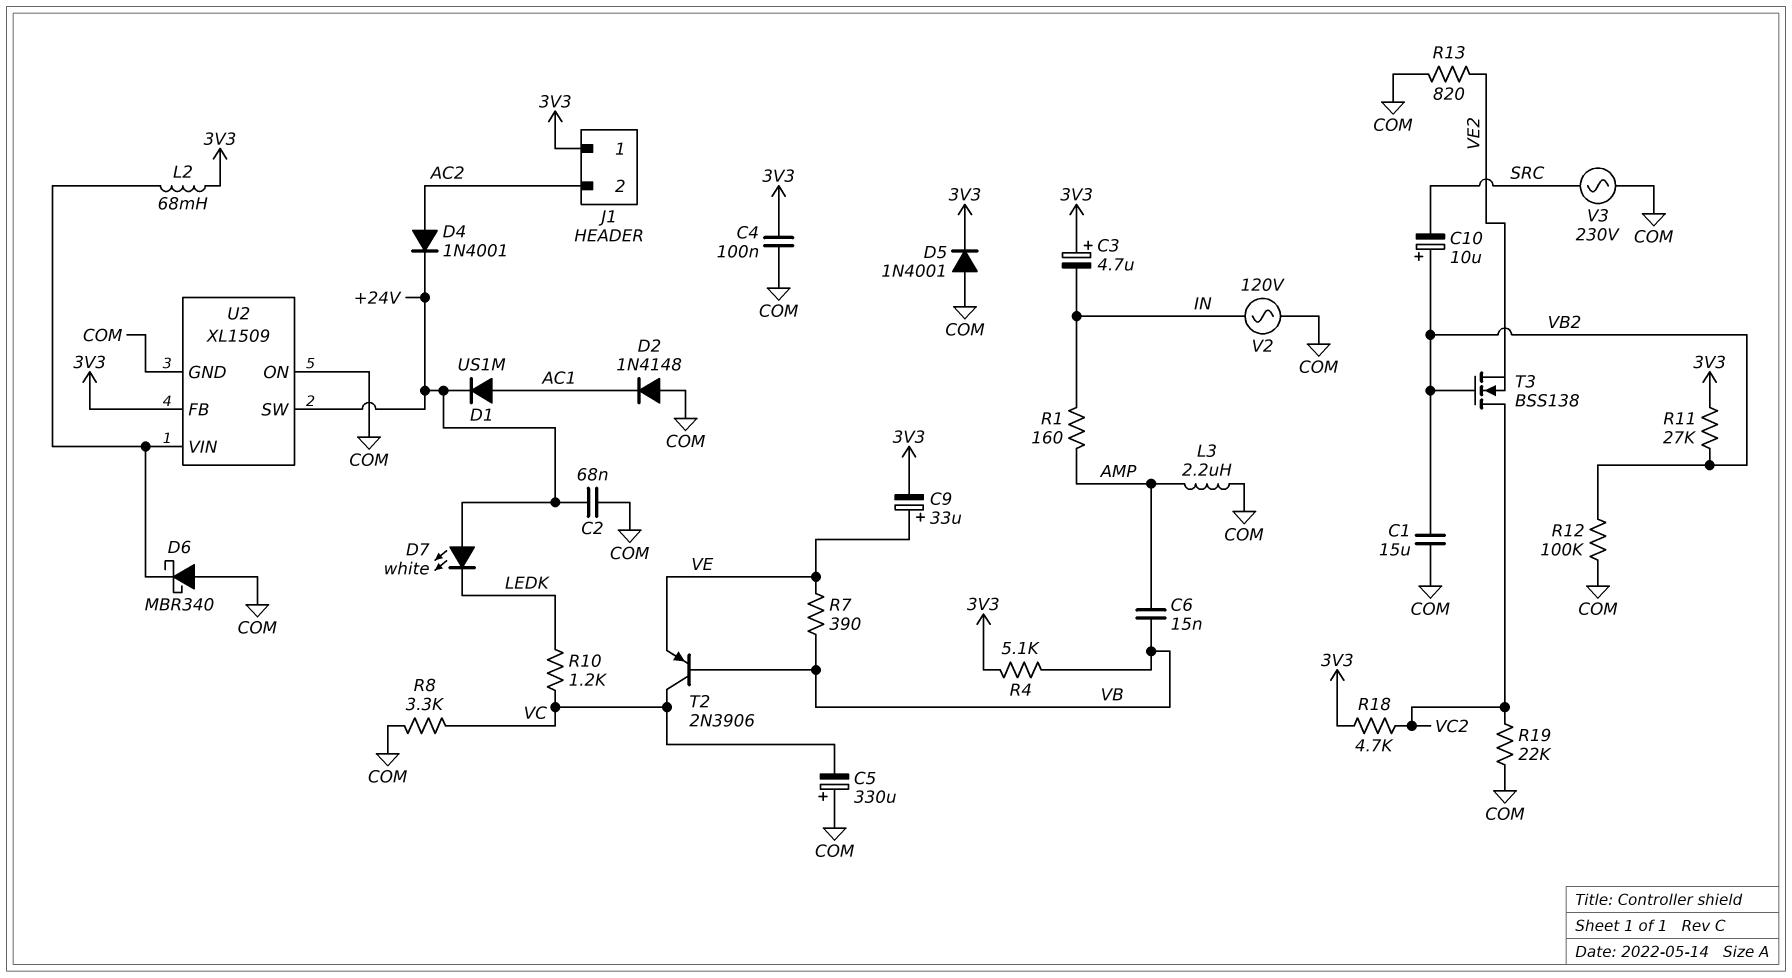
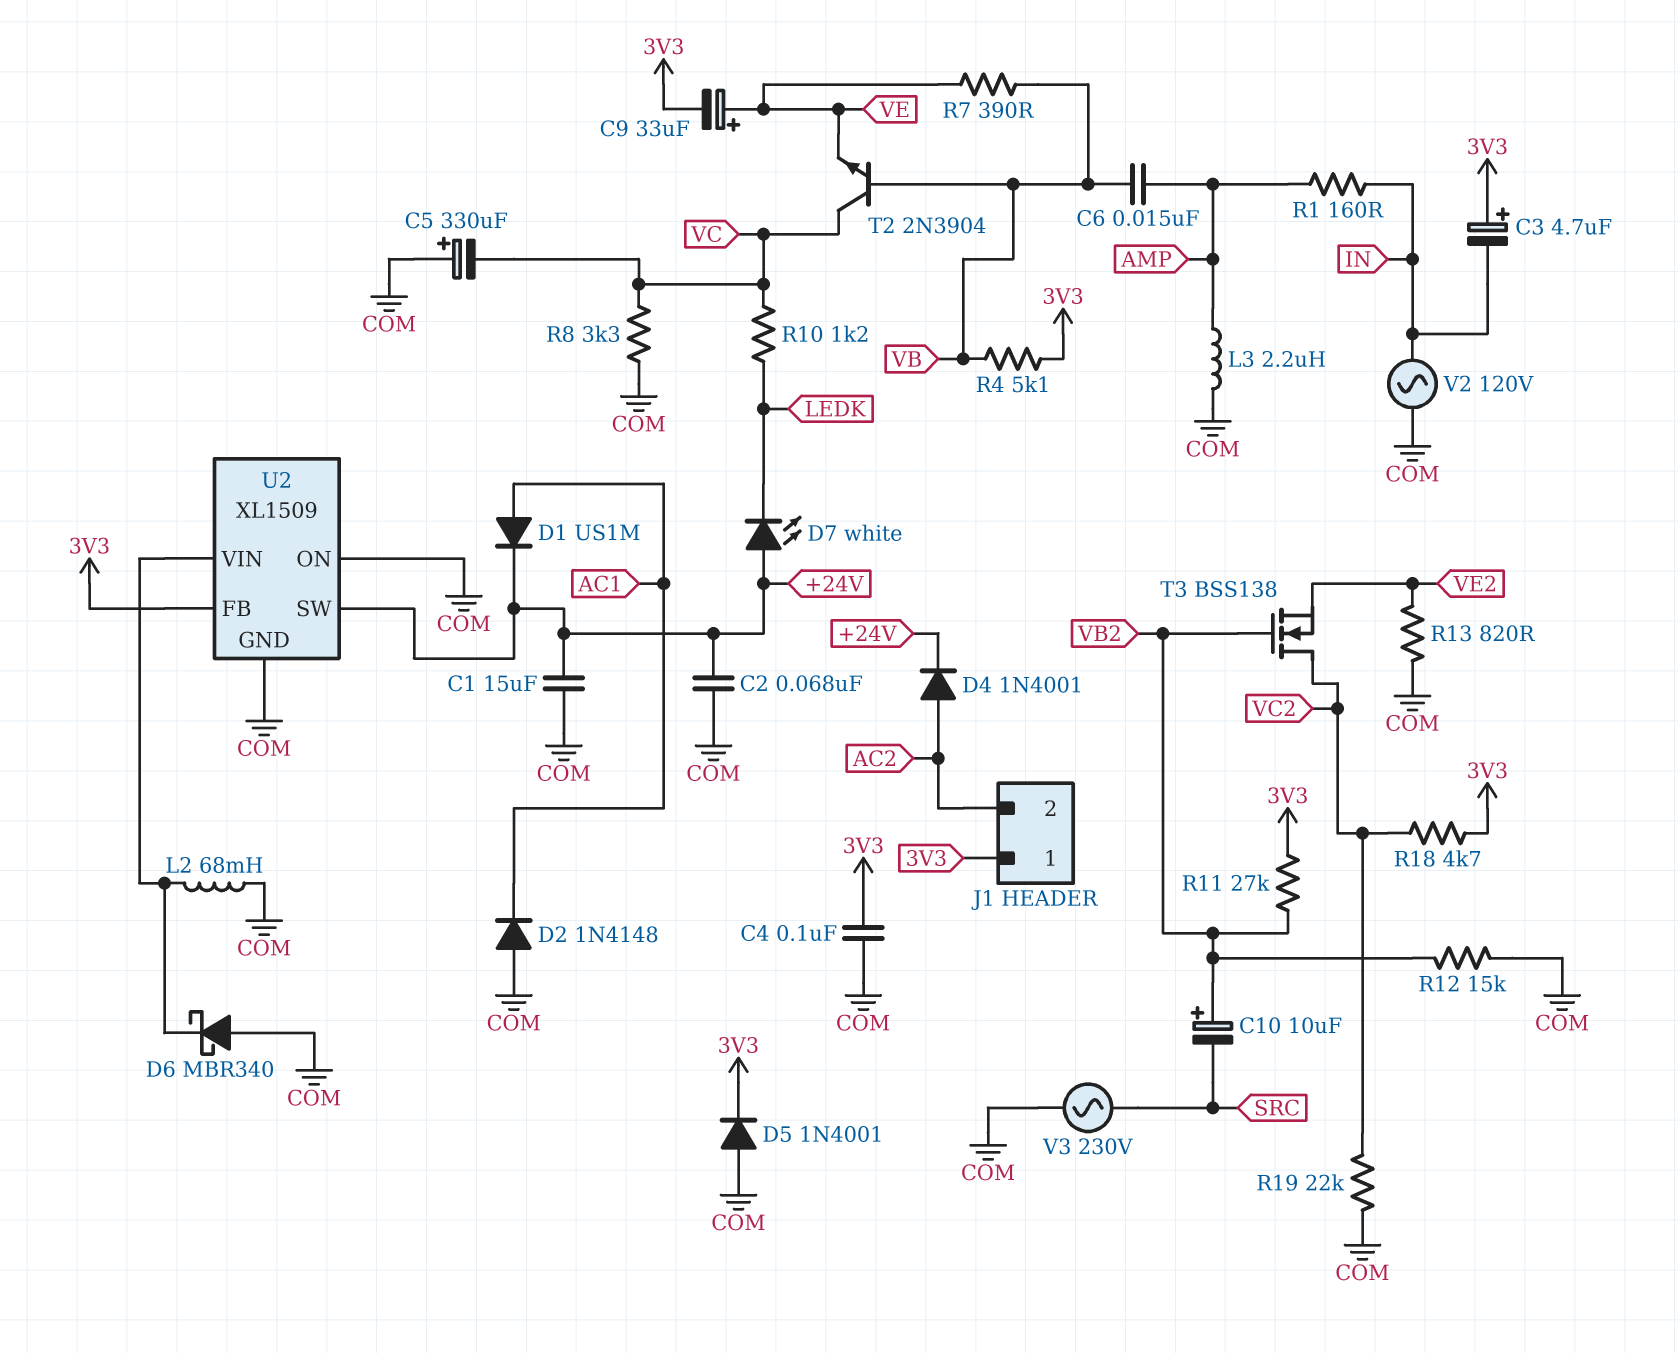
C1: 15uF (COM, VB2) -> 15uF (+24V, COM)
L2: 68mH (3V3, U2/VIN) -> 68mH (COM, U2/VIN)
R12: 100k (COM, VB2) -> 15k (COM, VB2)
T2: PNP 2N3906 (B VB, C VC, E VE) -> NPN 2N3904 (B VB, C VC, E VE)

